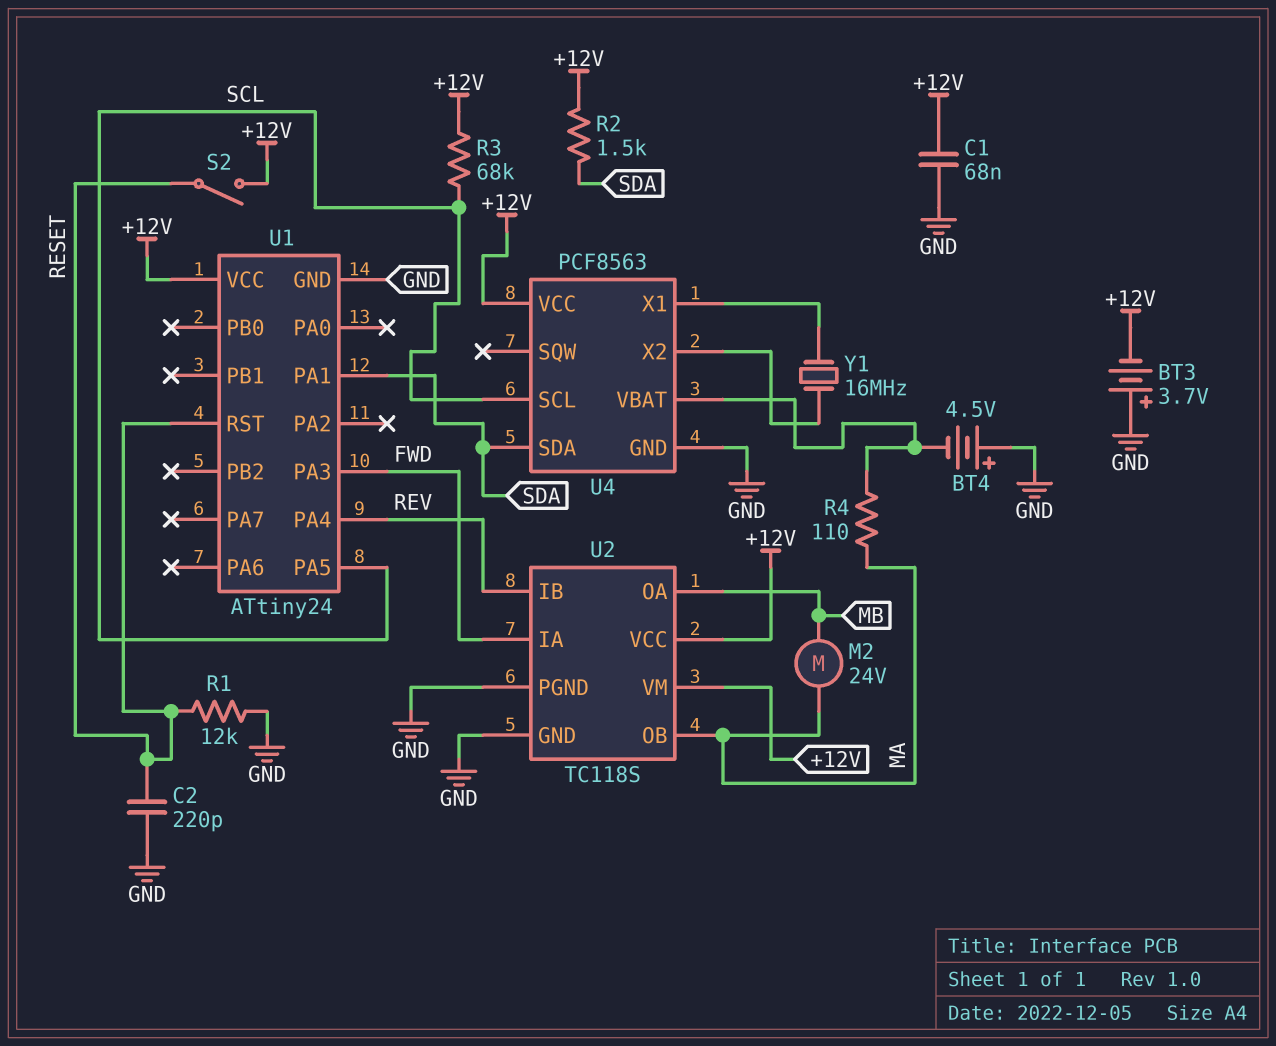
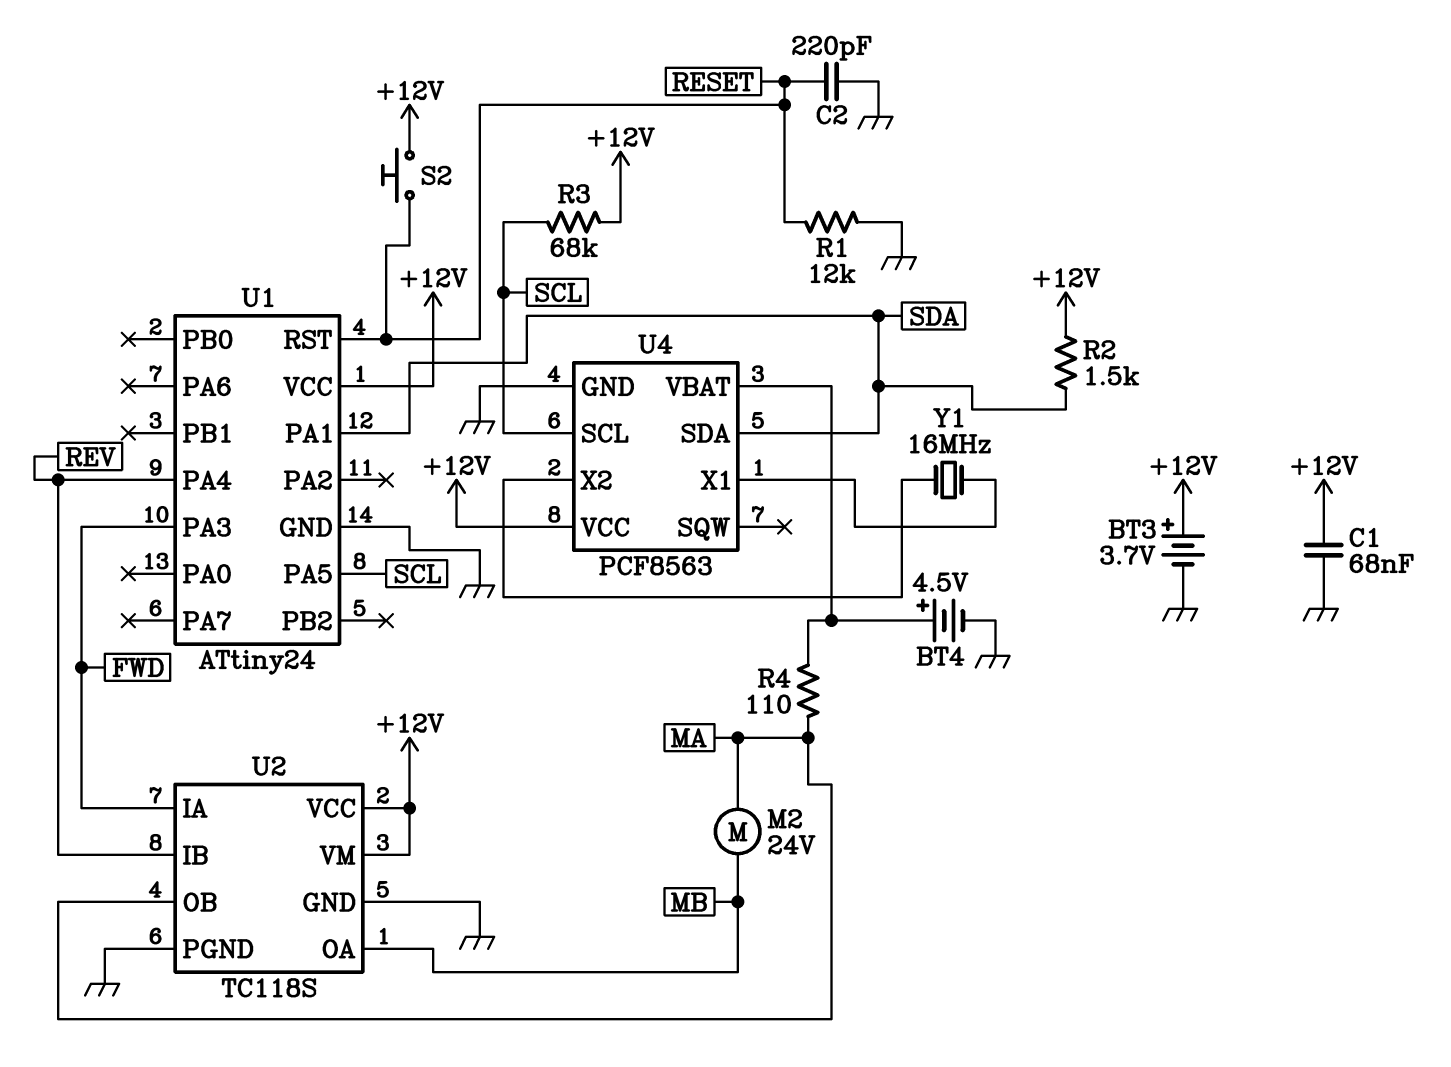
BT3: 3.7V (plus GND, minus +12V) -> 3.7V (plus +12V, minus GND)
BT4: 4.5V (plus GND, minus U4/VBAT) -> 4.5V (plus U4/VBAT, minus GND)
S2: switch (+12V, RESET) -> button (+12V, RESET)

